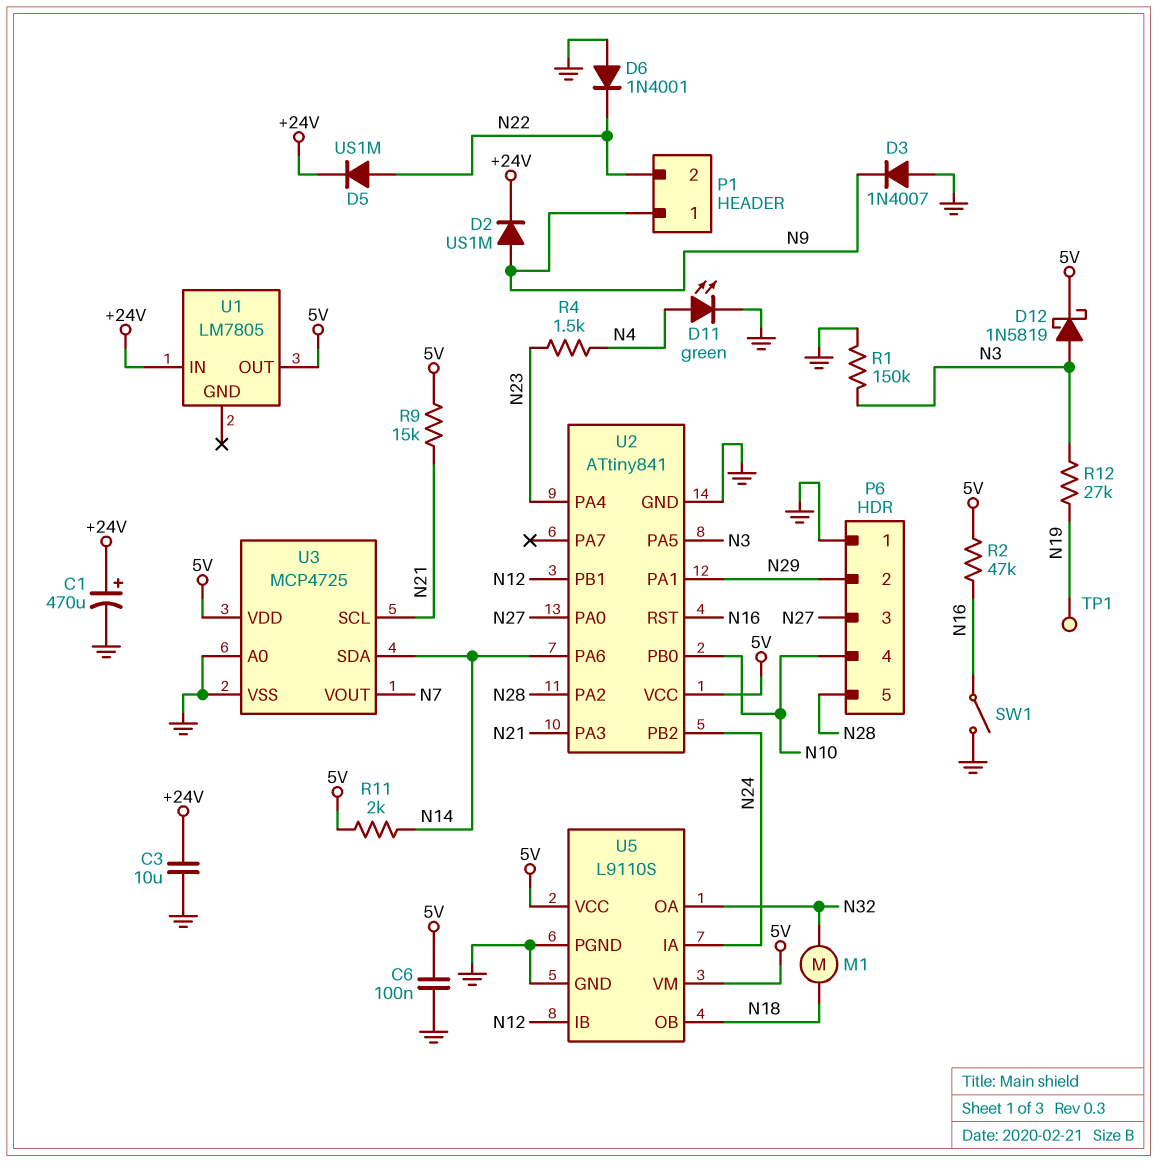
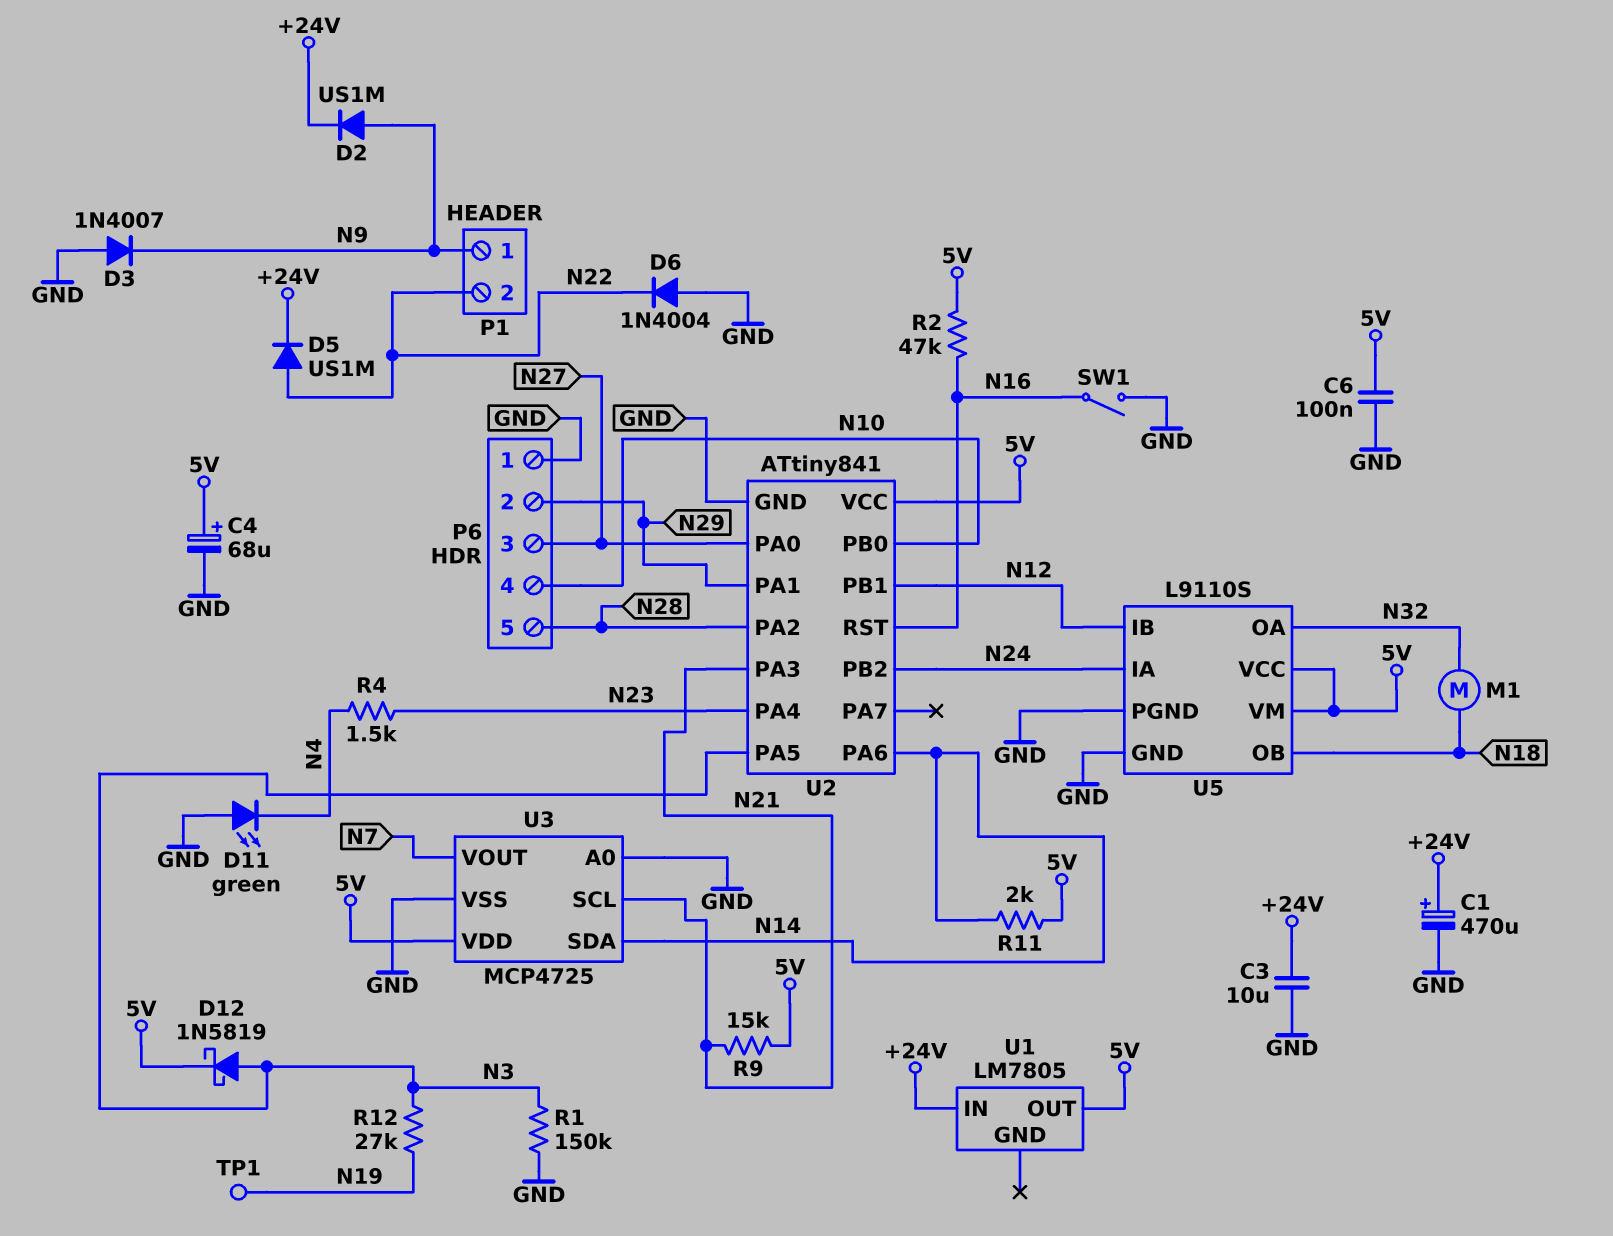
C4: none -> 68uF (plus 5V, minus GND)
D6: diode 1N4001 (A GND, K N22) -> diode 1N4004 (A GND, K N22)
D11: LED green (A N4, K GND) -> LED green (A GND, K N4)

